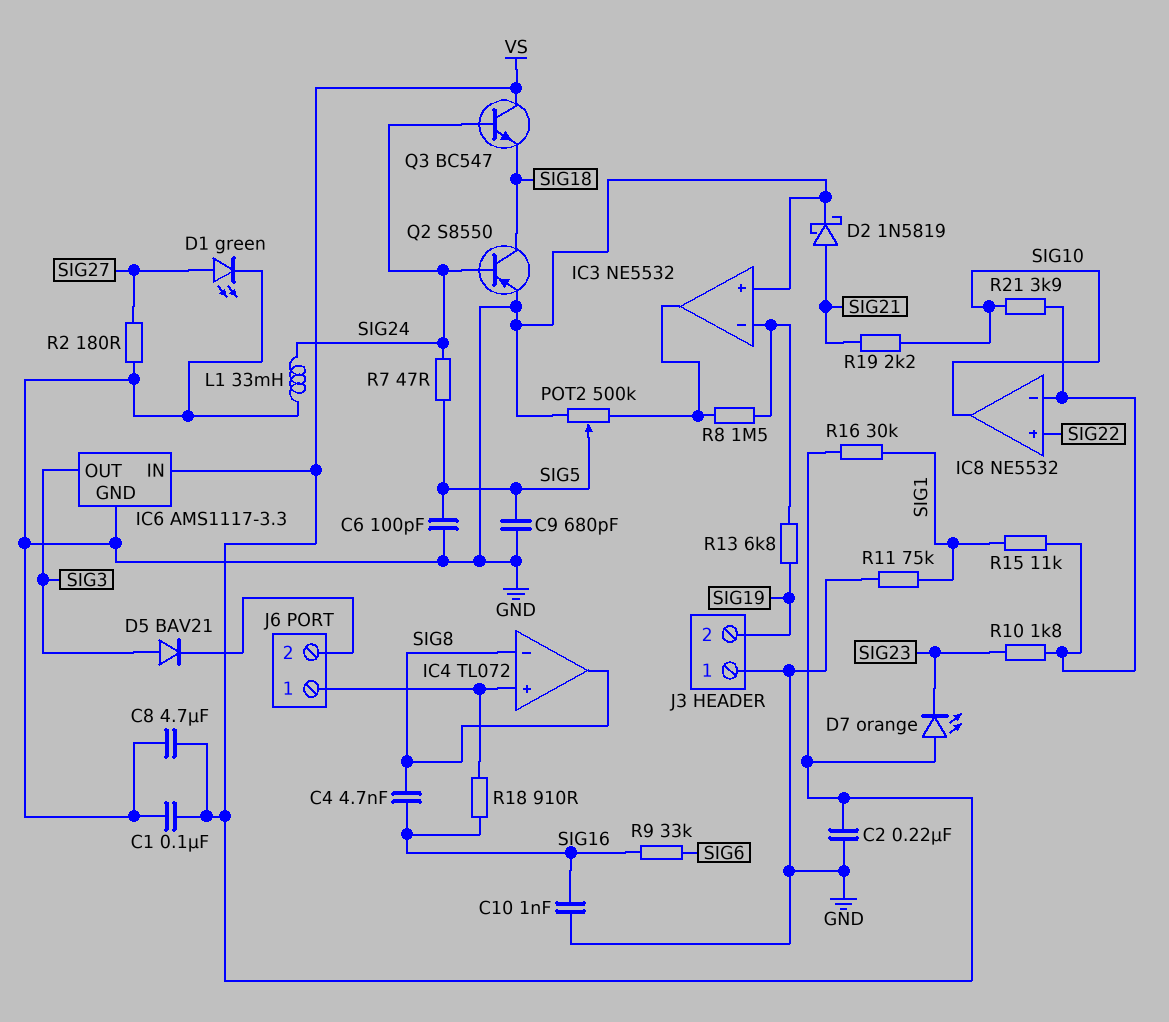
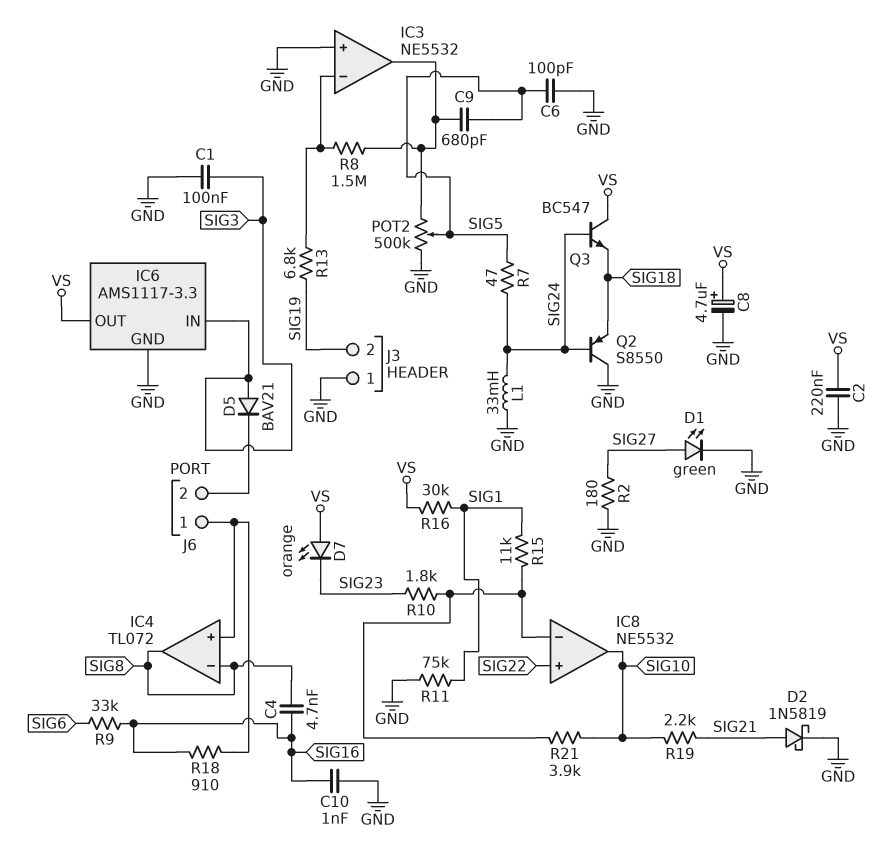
C1: 100nF (GND, VS) -> 100nF (GND, SIG3)
C8: 4.7uF (GND, VS) -> 4.7uF (plus VS, minus GND)
C9: 680pF (GND, SIG5) -> 680pF (IC3/out, SIG5)
IC6 pin IN: VS -> SIG3
IC6 pin OUT: SIG3 -> VS
Q2: PNP S8550 (B SIG24, C SIG18, E GND) -> PNP S8550 (B SIG24, C GND, E SIG18)

